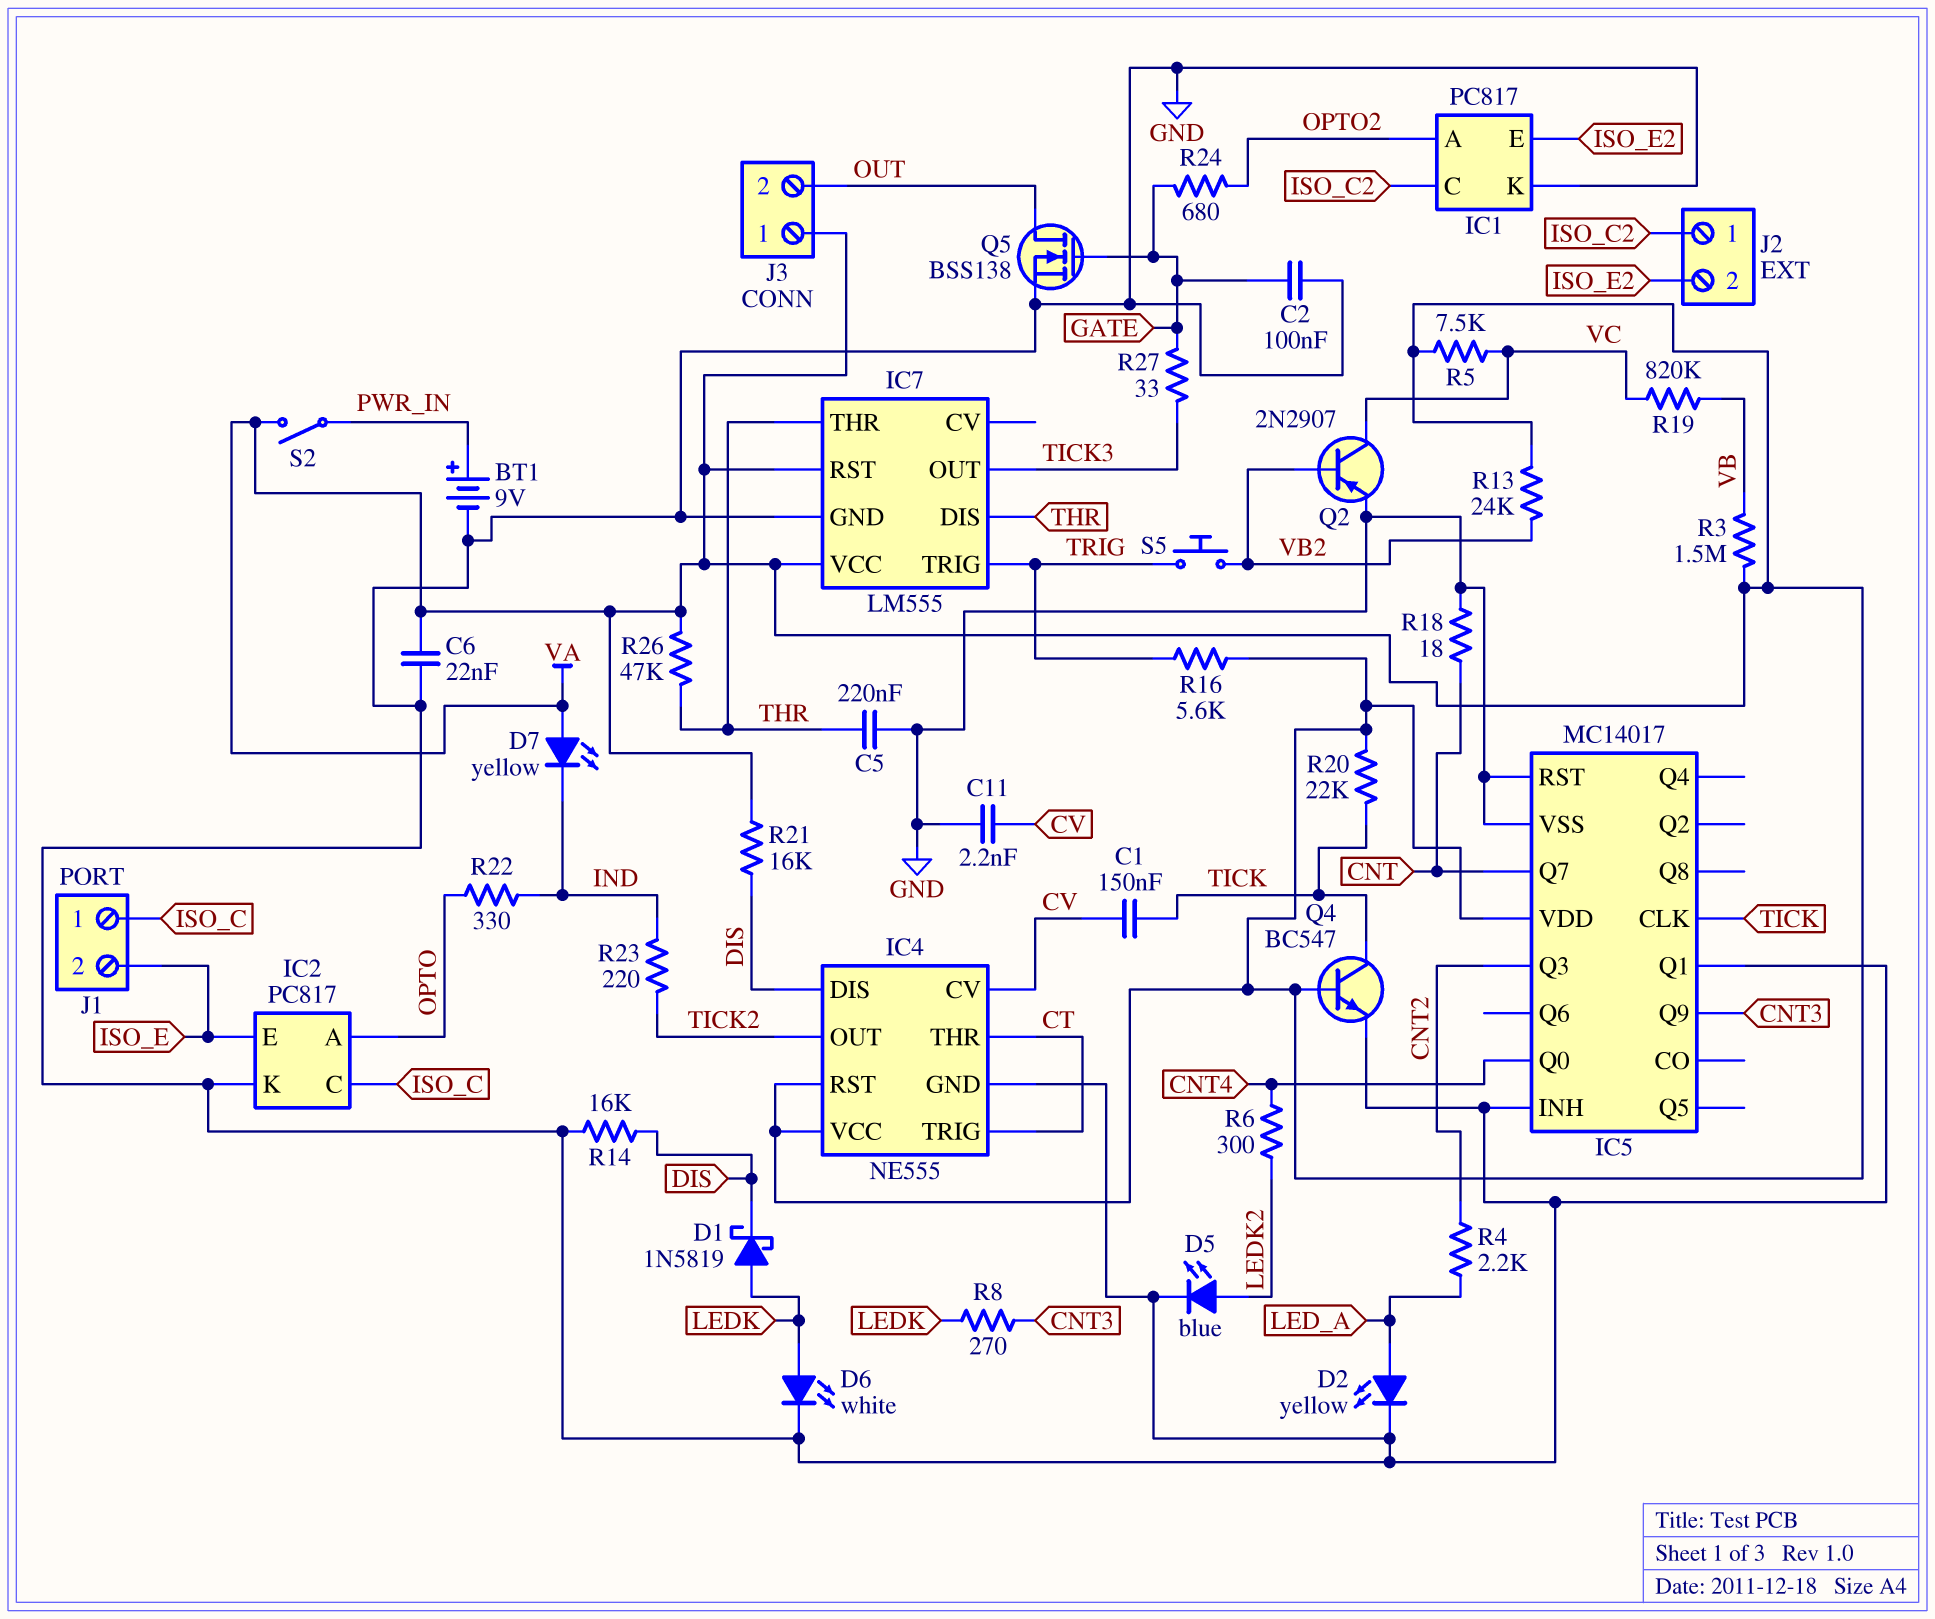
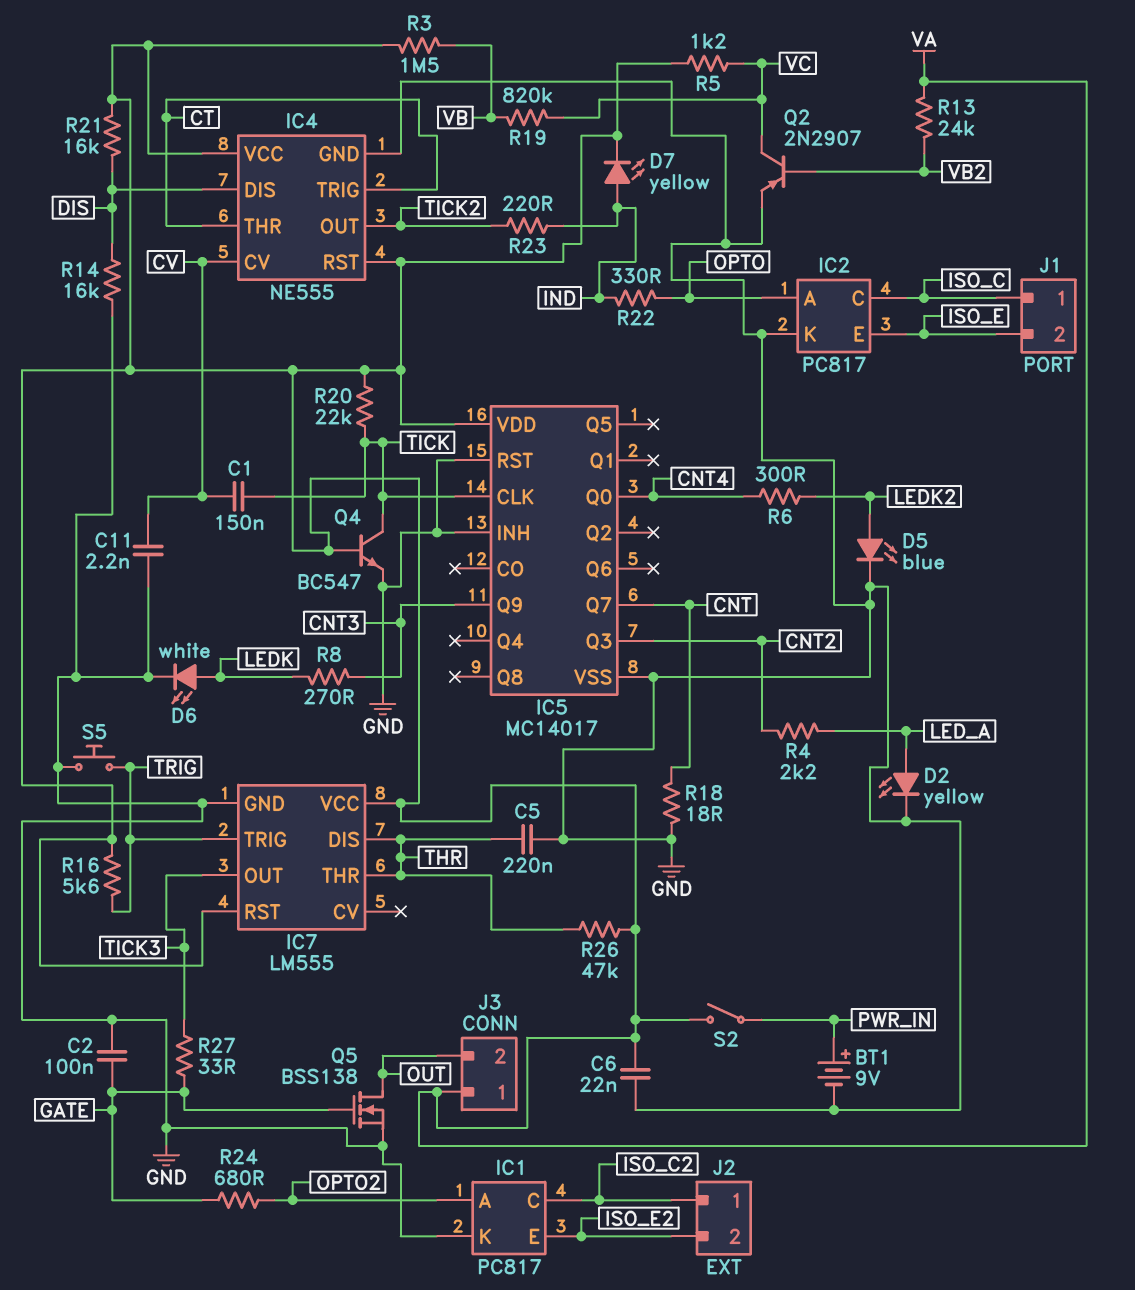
D1: schottky 1N5819 (A LEDK, K DIS) -> none
D7: LED yellow (A VA, K IND) -> LED yellow (A IND, K VA)
IC5 pin Q1: GND -> none
R5: 7.5k (VA, VC) -> 1.2k (VA, VC)
S5: button (TRIG, VB2) -> button (GND, TRIG)

